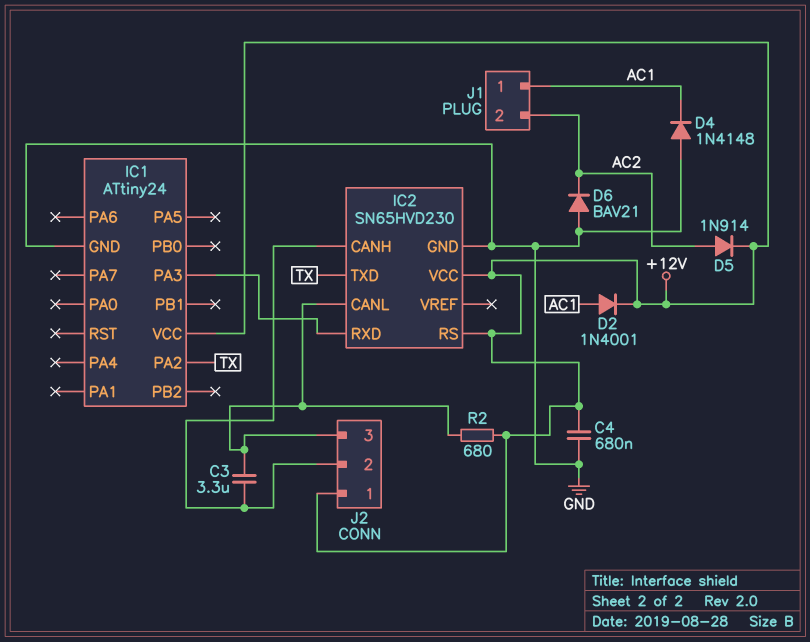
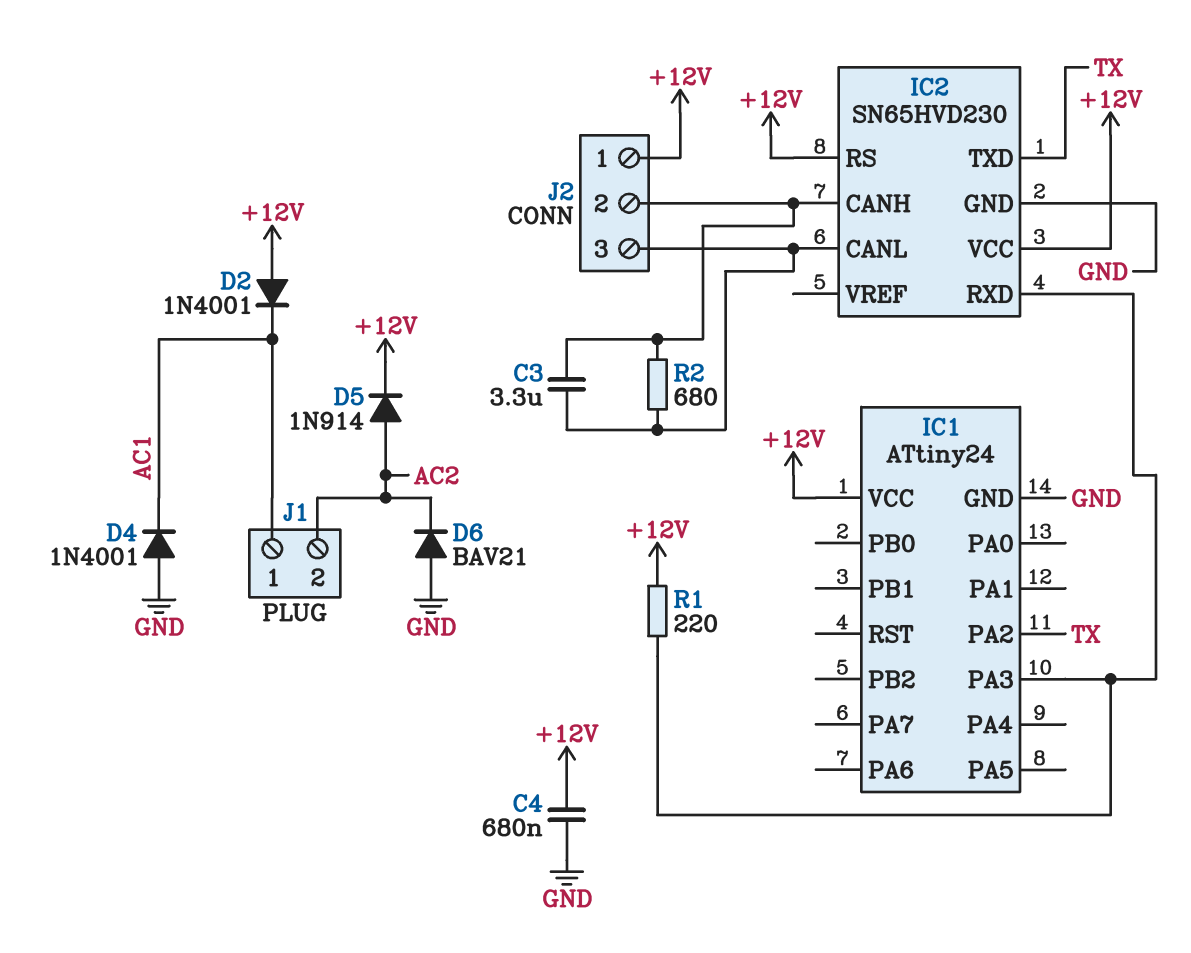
D2: diode 1N4001 (A AC1, K +12V) -> diode 1N4001 (A +12V, K AC1)
D4: diode 1N4148 (A GND, K AC1) -> diode 1N4001 (A GND, K AC1)
R1: none -> 220 (+12V, IC1/PA3)
R2: 680 (+12V, IC2/CANL) -> 680 (IC2/CANH, IC2/CANL)

